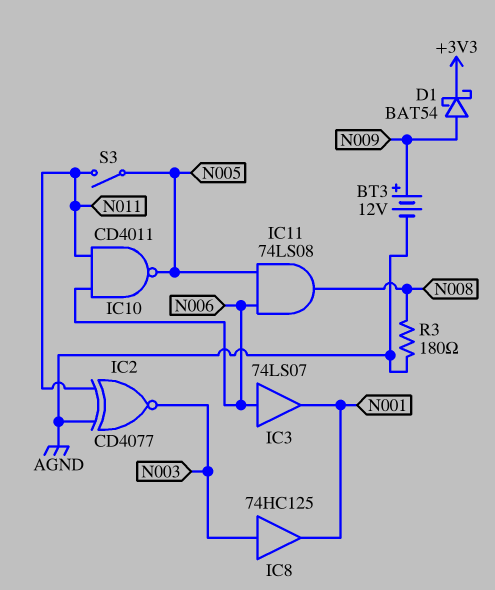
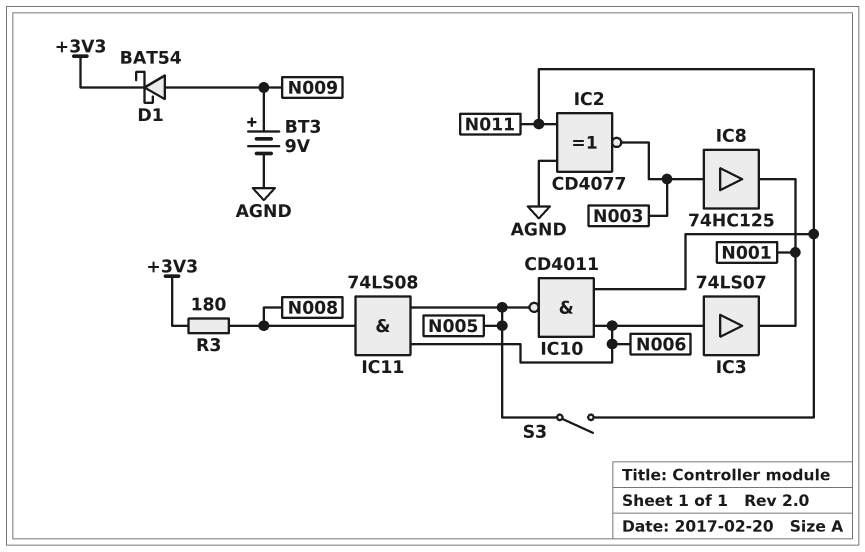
BT3: 12V (plus N009, minus AGND) -> 9V (plus N009, minus AGND)
R3: 180 (AGND, N008) -> 180 (+3V3, N008)

